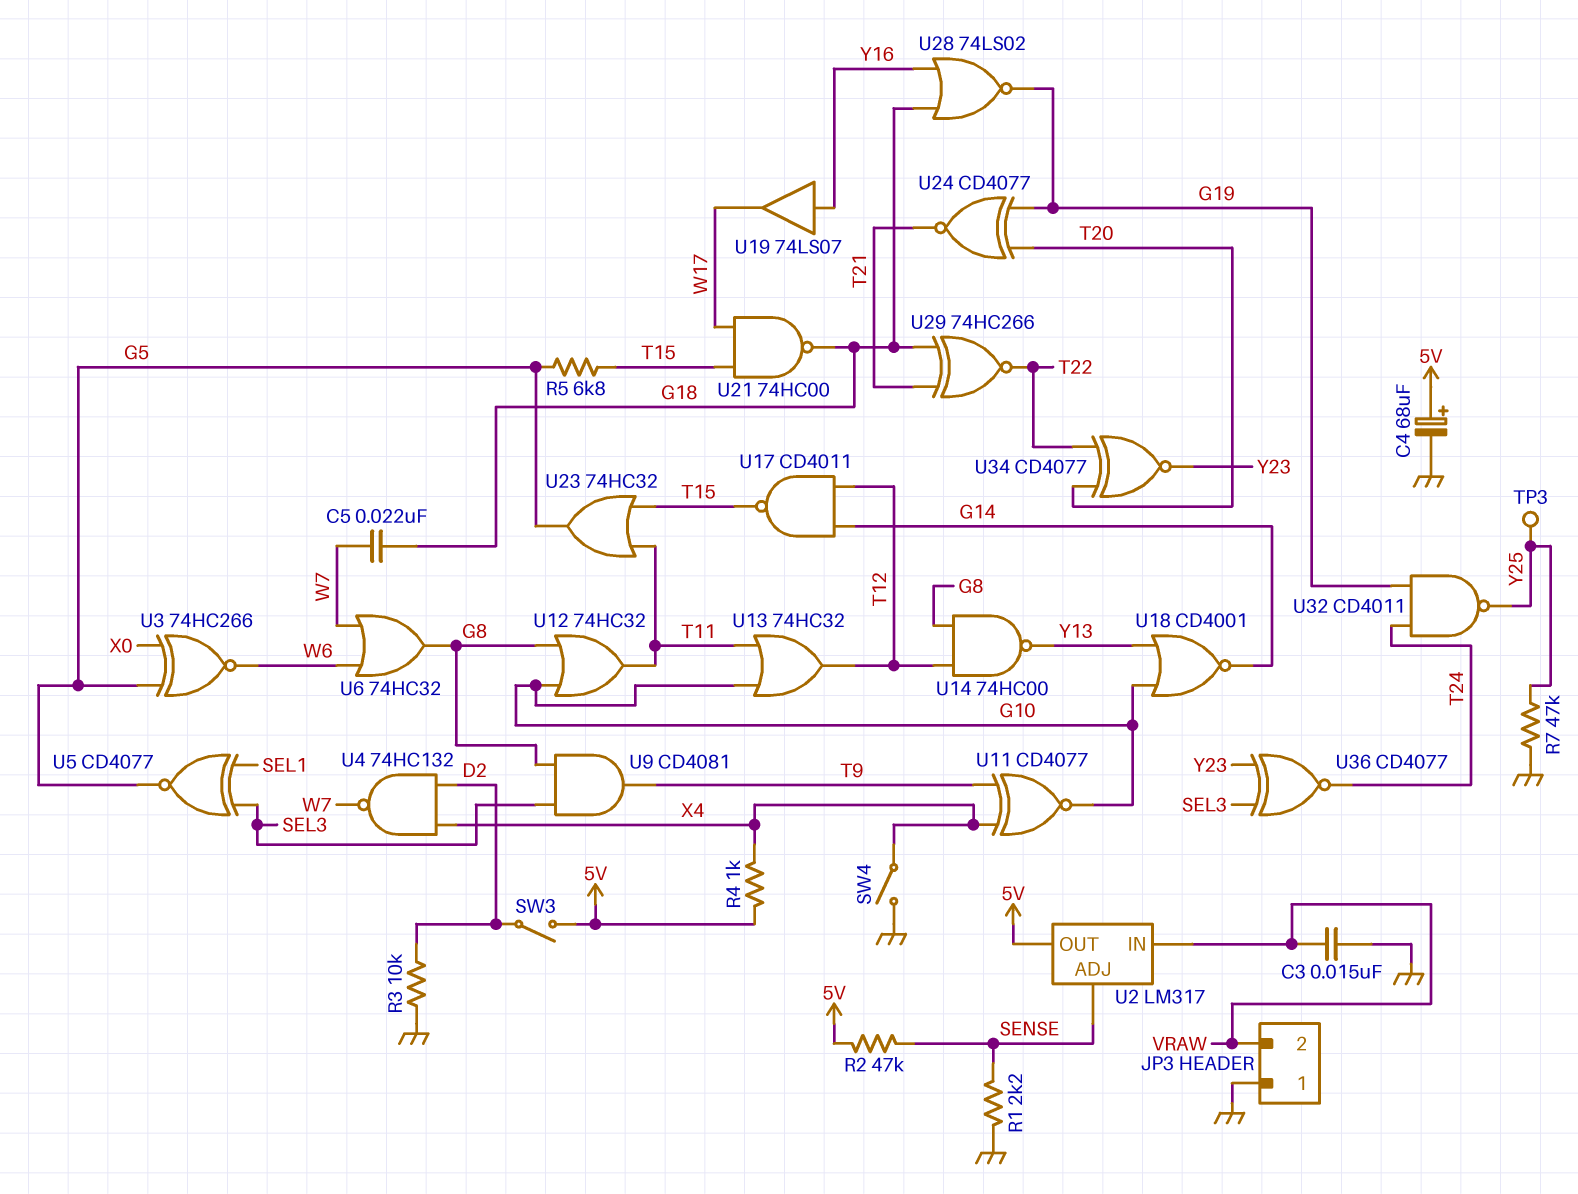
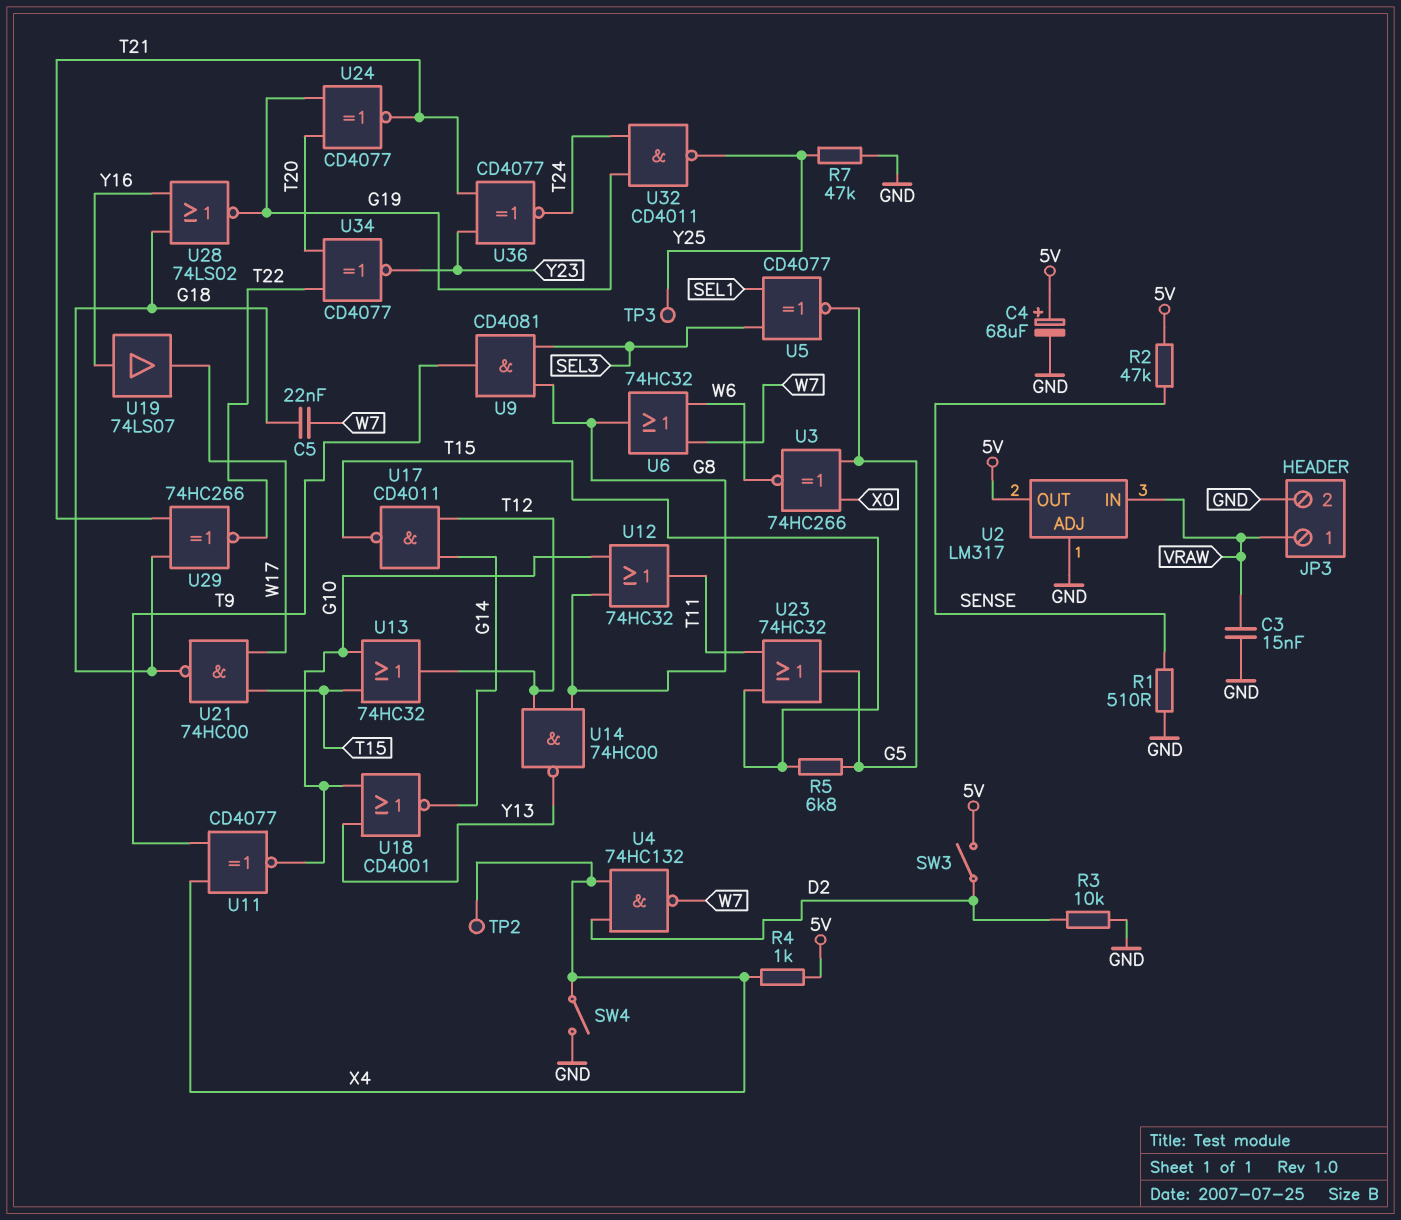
JP3 pin 1: GND -> VRAW
JP3 pin 2: VRAW -> GND
R1: 2.2k (GND, SENSE) -> 510 (GND, SENSE)
TP2: none -> test point (X4)
U2 pin ADJ: SENSE -> GND
U13: OR 74HC32 (in G10, in T11, out T12) -> OR 74HC32 (in G10, in T15, out T12)
U36: XNOR CD4077 (in SEL3, in Y23, out T24) -> XNOR CD4077 (in T21, in Y23, out T24)

